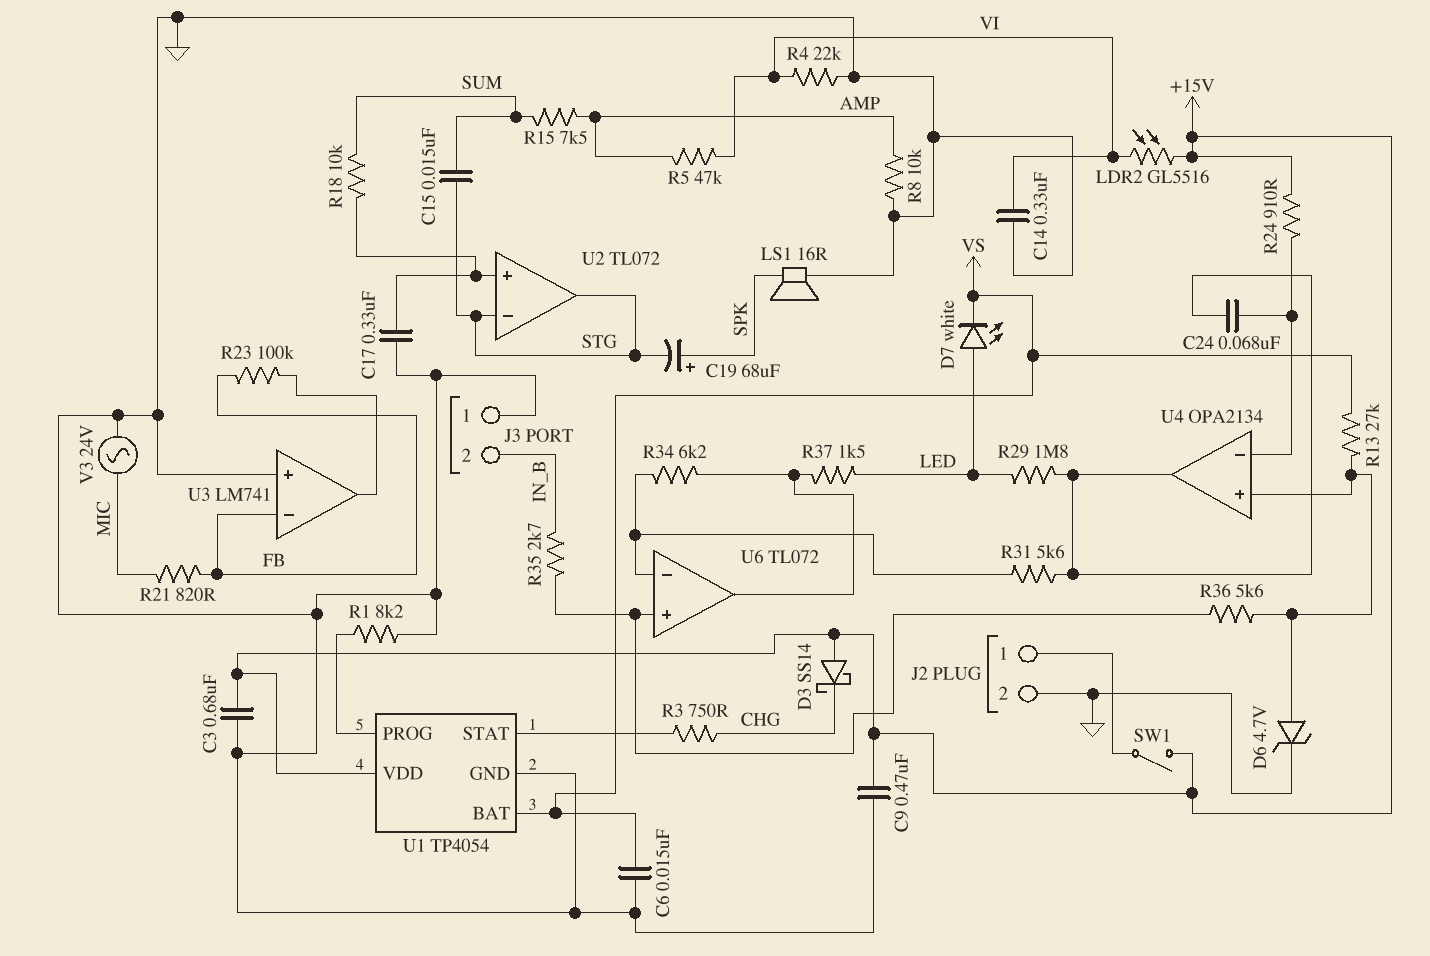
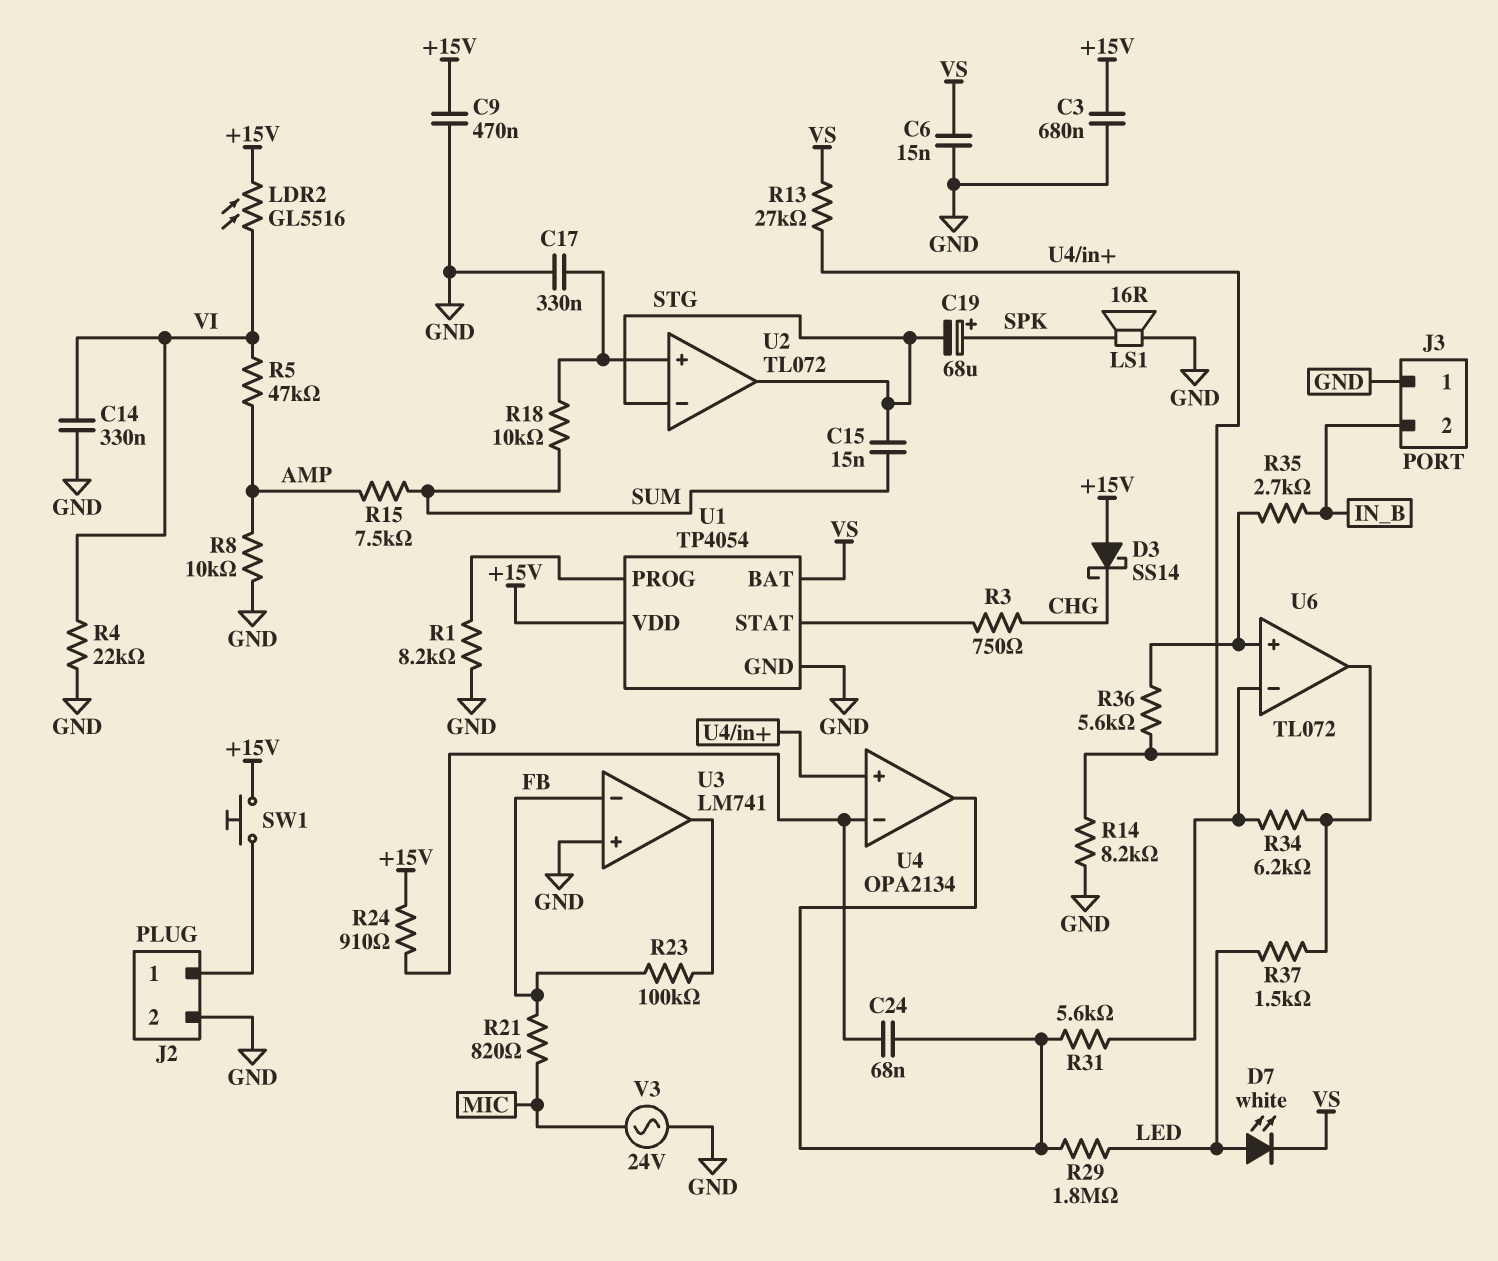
D6: zener 4.7V (A U4/in+, K GND) -> none
R14: none -> 8.2k (GND, U4/in+)
SW1: switch (+15V, J2/1) -> button (+15V, J2/1)

